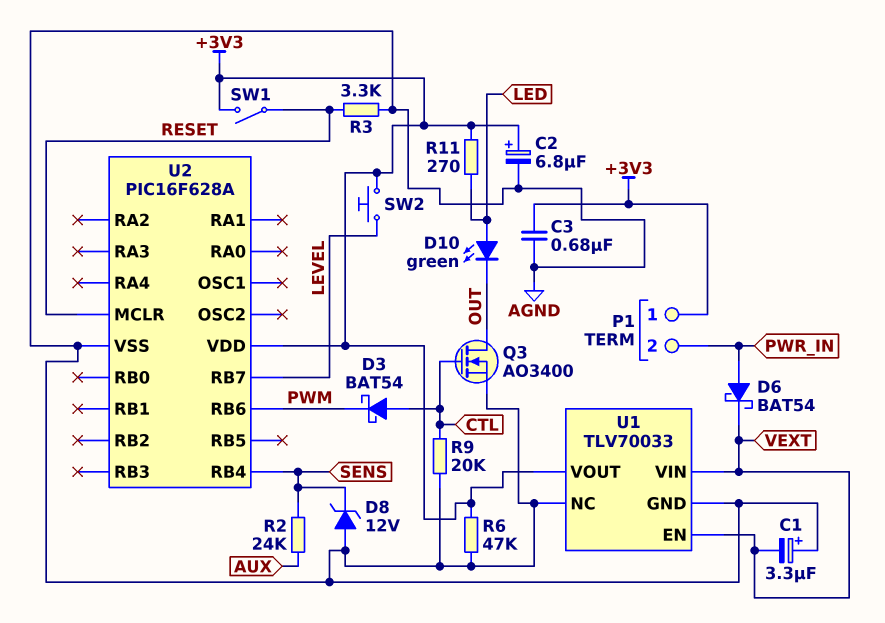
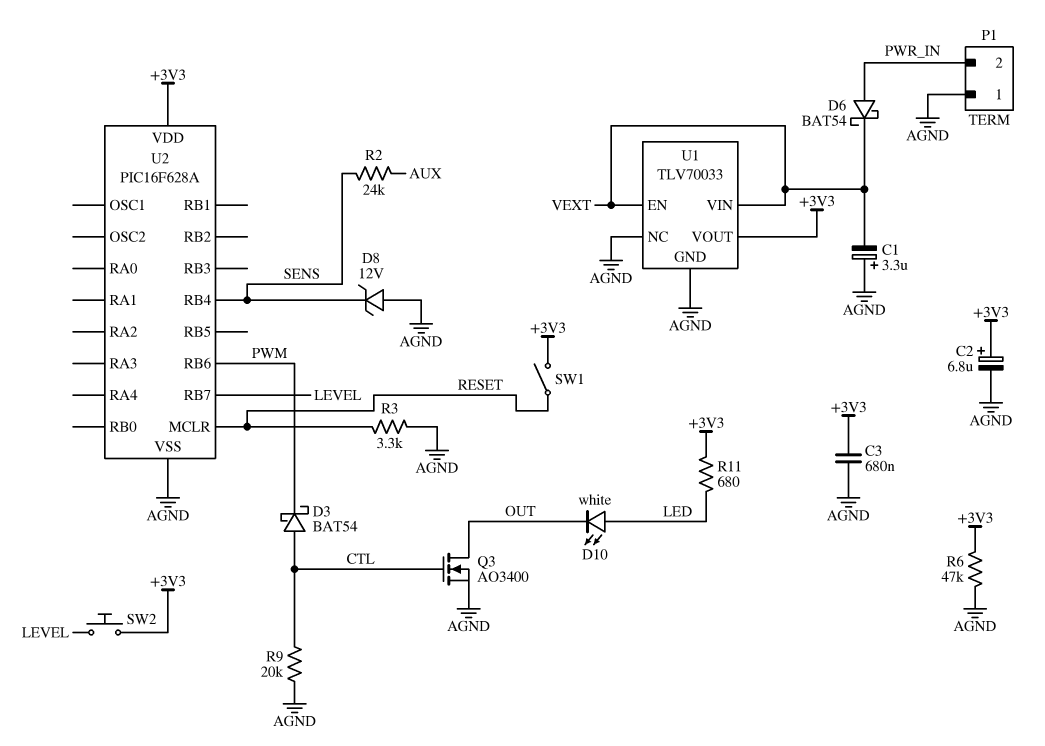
D10: LED green (A LED, K OUT) -> LED white (A LED, K OUT)
P1 pin 1: +3V3 -> AGND
R11: 270 (+3V3, LED) -> 680 (+3V3, LED)

